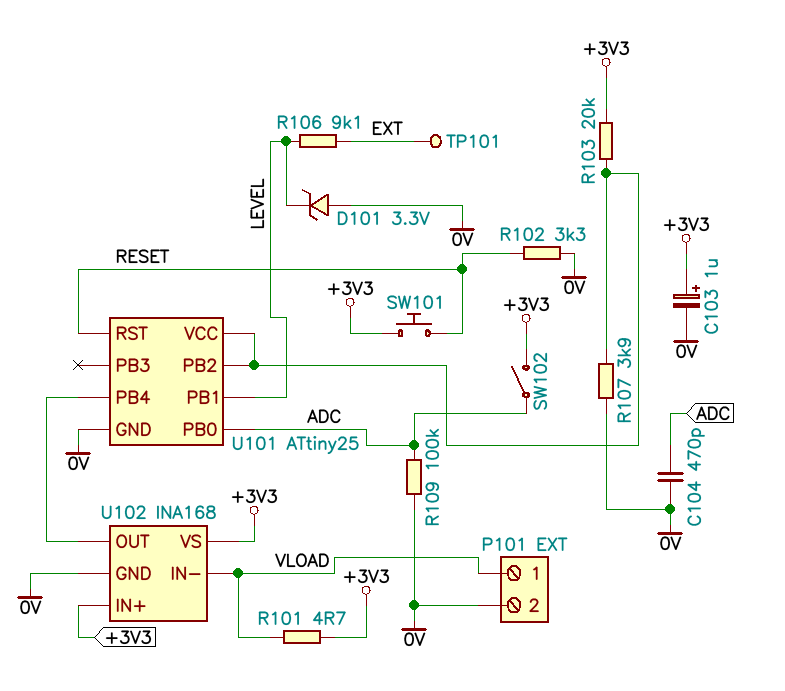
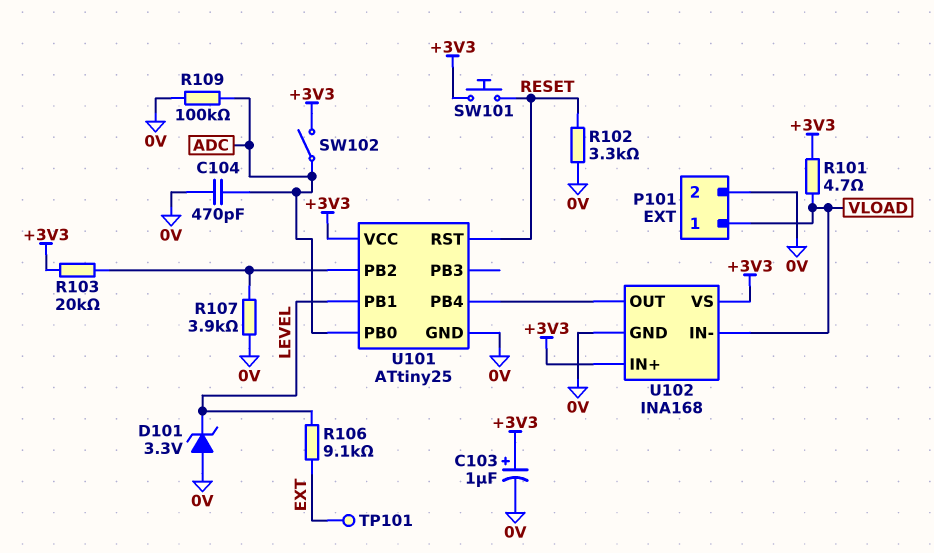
U101 pin VCC: U101/PB2 -> +3V3

